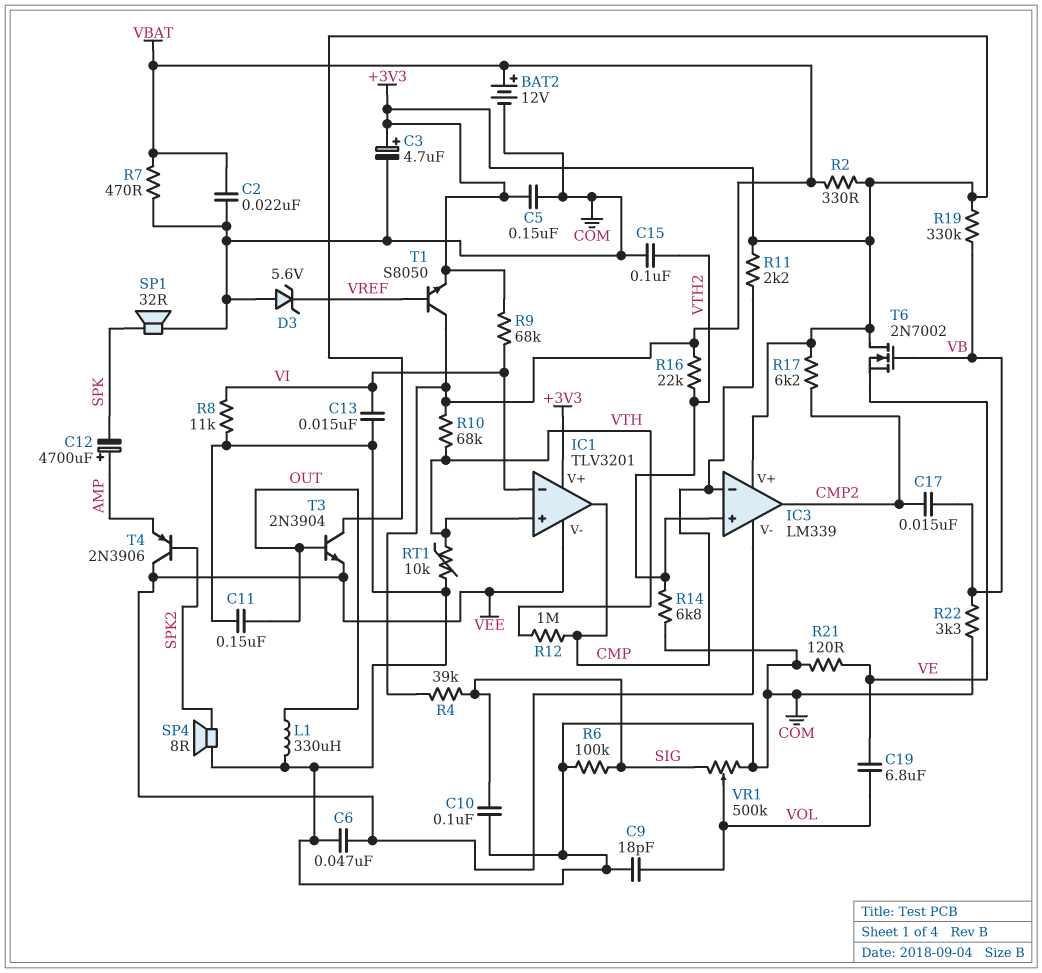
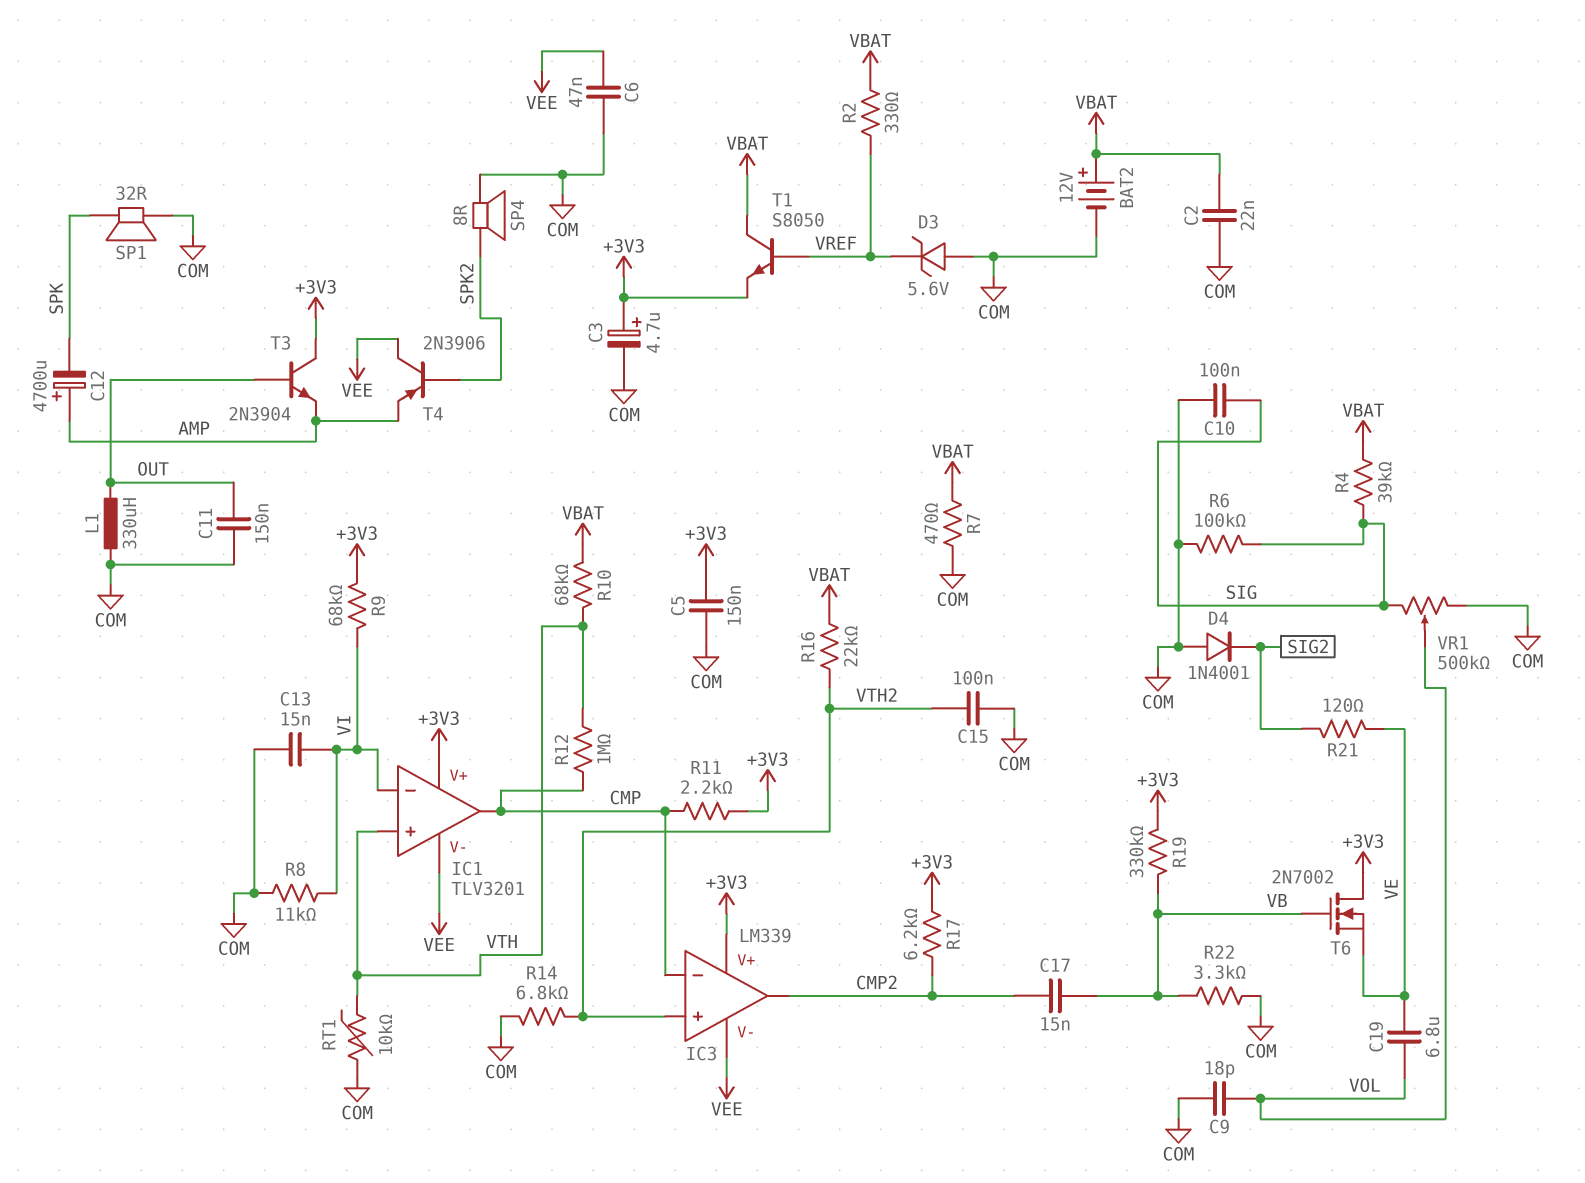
D4: none -> diode 1N4001 (A COM, K SIG2)
R2: 330 (+3V3, VBAT) -> 330 (VBAT, VREF)
R21: 120 (COM, VE) -> 120 (SIG2, VE)
T3: NPN 2N3904 (B OUT, C +3V3, E VEE) -> NPN 2N3904 (B OUT, C +3V3, E AMP)

